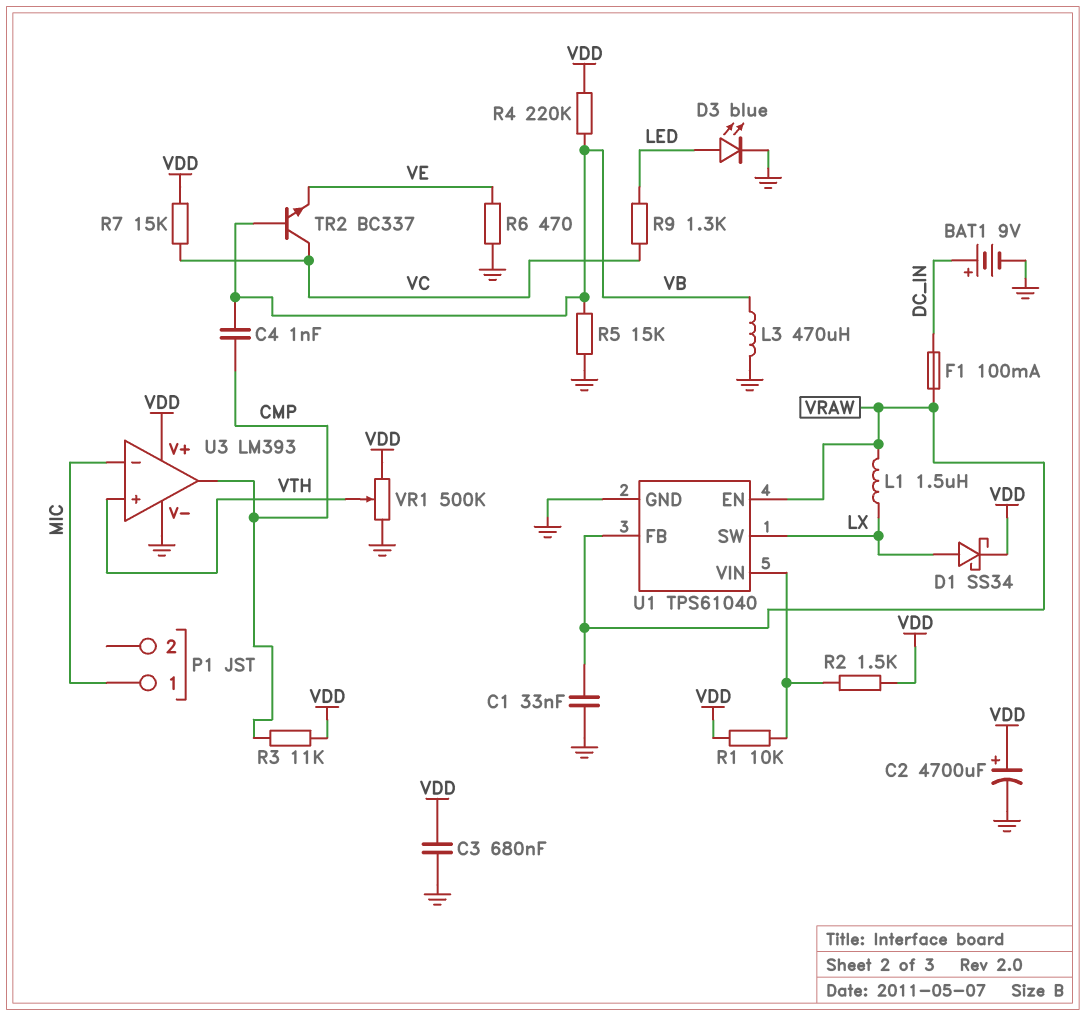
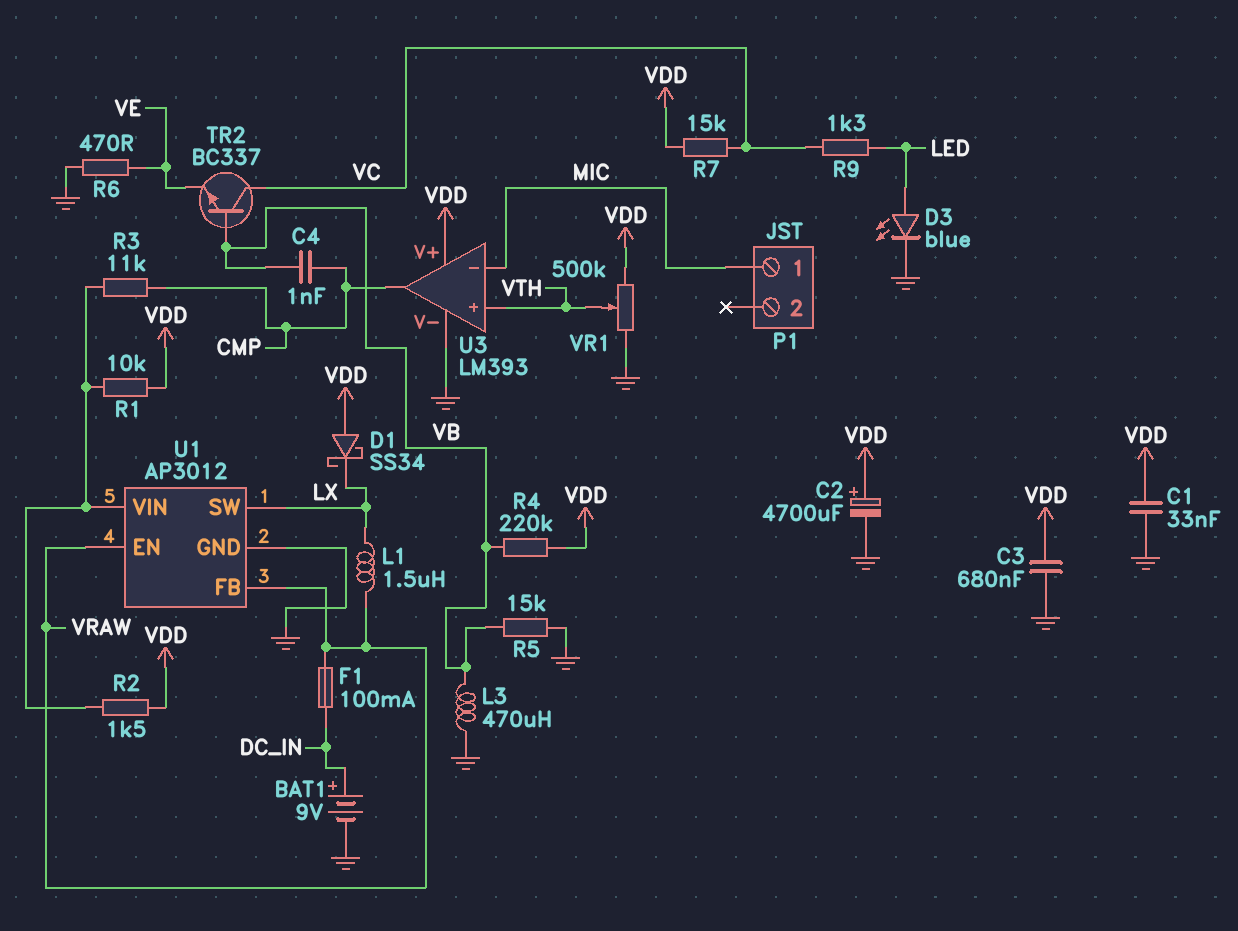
C1: 33nF (GND, VRAW) -> 33nF (GND, VDD)
D1: schottky SS34 (A LX, K VDD) -> schottky SS34 (A VDD, K LX)
R3: 11k (CMP, VDD) -> 11k (CMP, U1/VIN)
U1: TPS61040 -> AP3012

